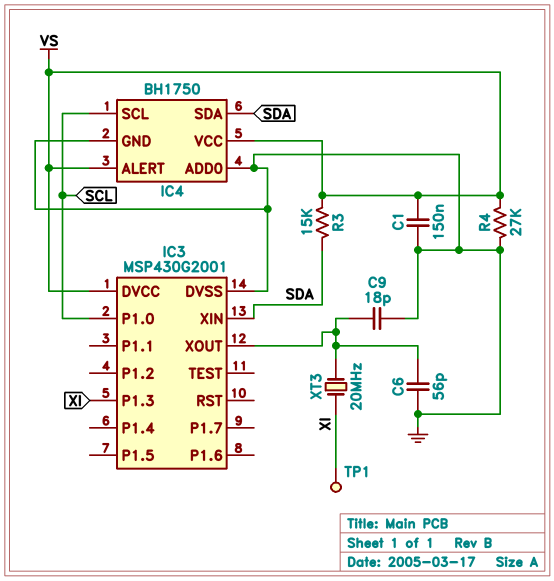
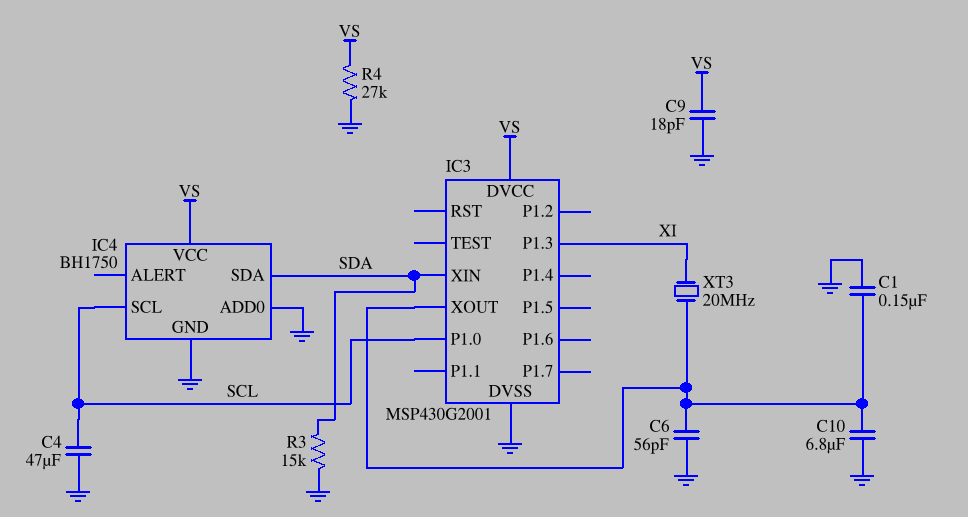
C1: 150nF (GND, VS) -> 150nF (GND, IC3/XOUT)
C4: none -> 47uF (GND, SCL)
C9: 18pF (GND, IC3/XOUT) -> 18pF (GND, VS)
C10: none -> 6.8uF (GND, IC3/XOUT)
IC4 pin ALERT: VS -> none
R3: 15k (SDA, VS) -> 15k (GND, SDA)
TP1: test point (XI) -> none

